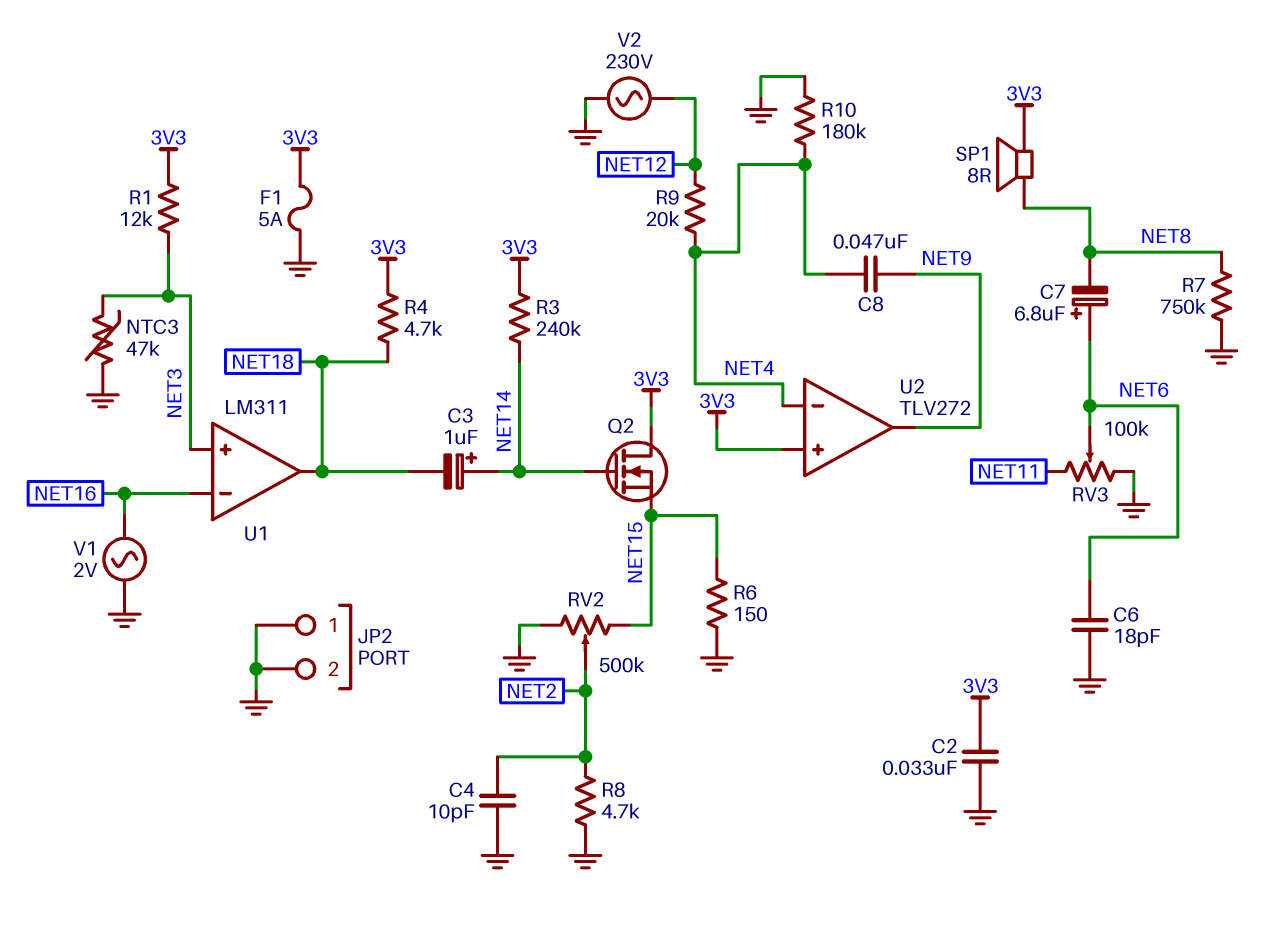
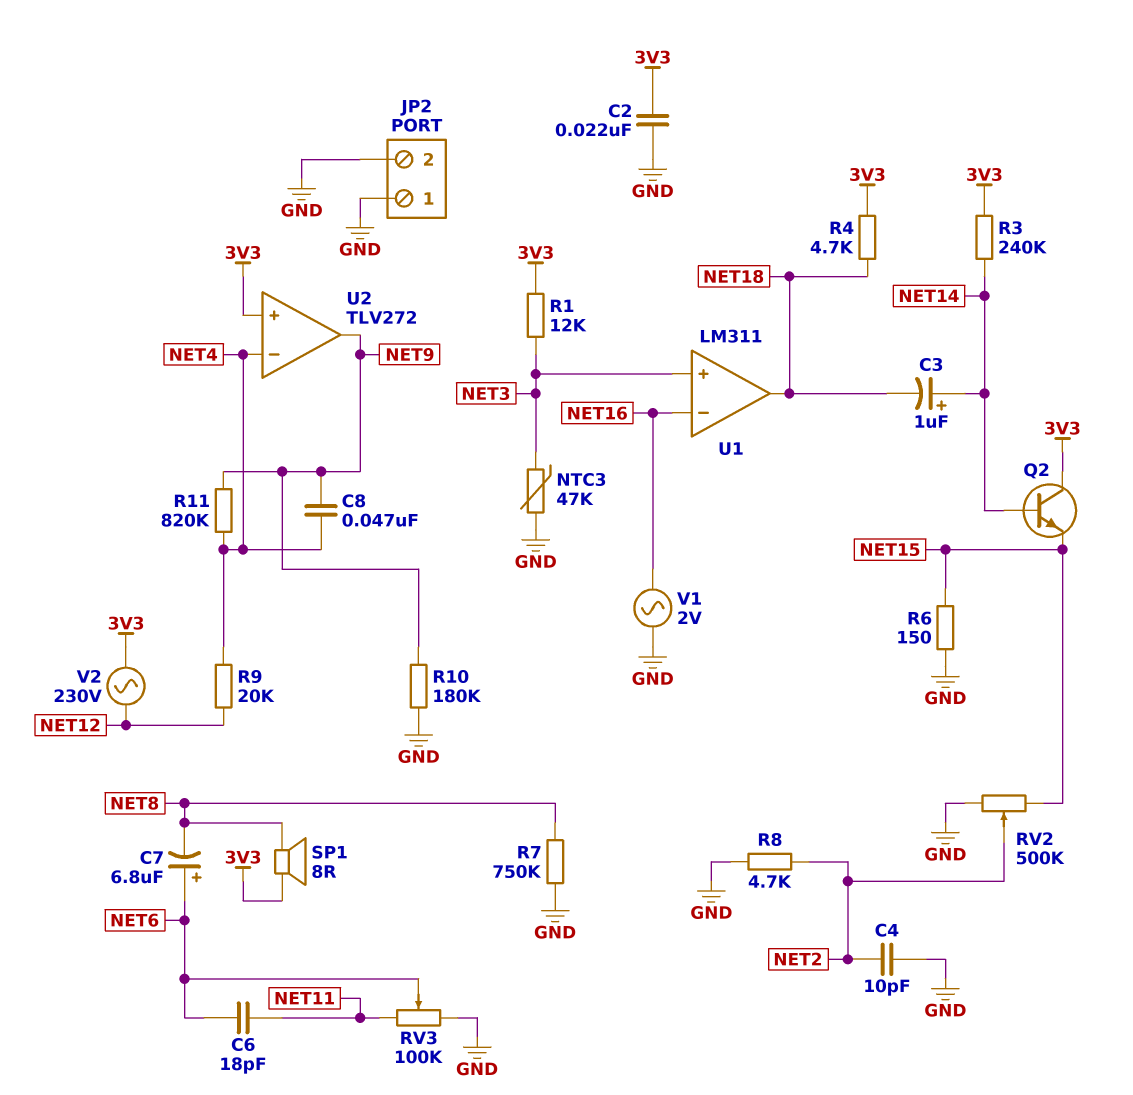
C2: 33nF (3V3, GND) -> 22nF (3V3, GND)
C6: 18pF (GND, NET6) -> 18pF (NET6, NET11)
F1: 5A (3V3, GND) -> none
Q2: NMOS (G NET14, D 3V3, S NET15) -> NPN (B NET14, C 3V3, E NET15)
R10: 180k (GND, NET4) -> 180k (GND, NET9)
R11: none -> 820k (NET4, NET9)
V2: AC 230V (GND, NET12) -> AC 230V (3V3, NET12)

